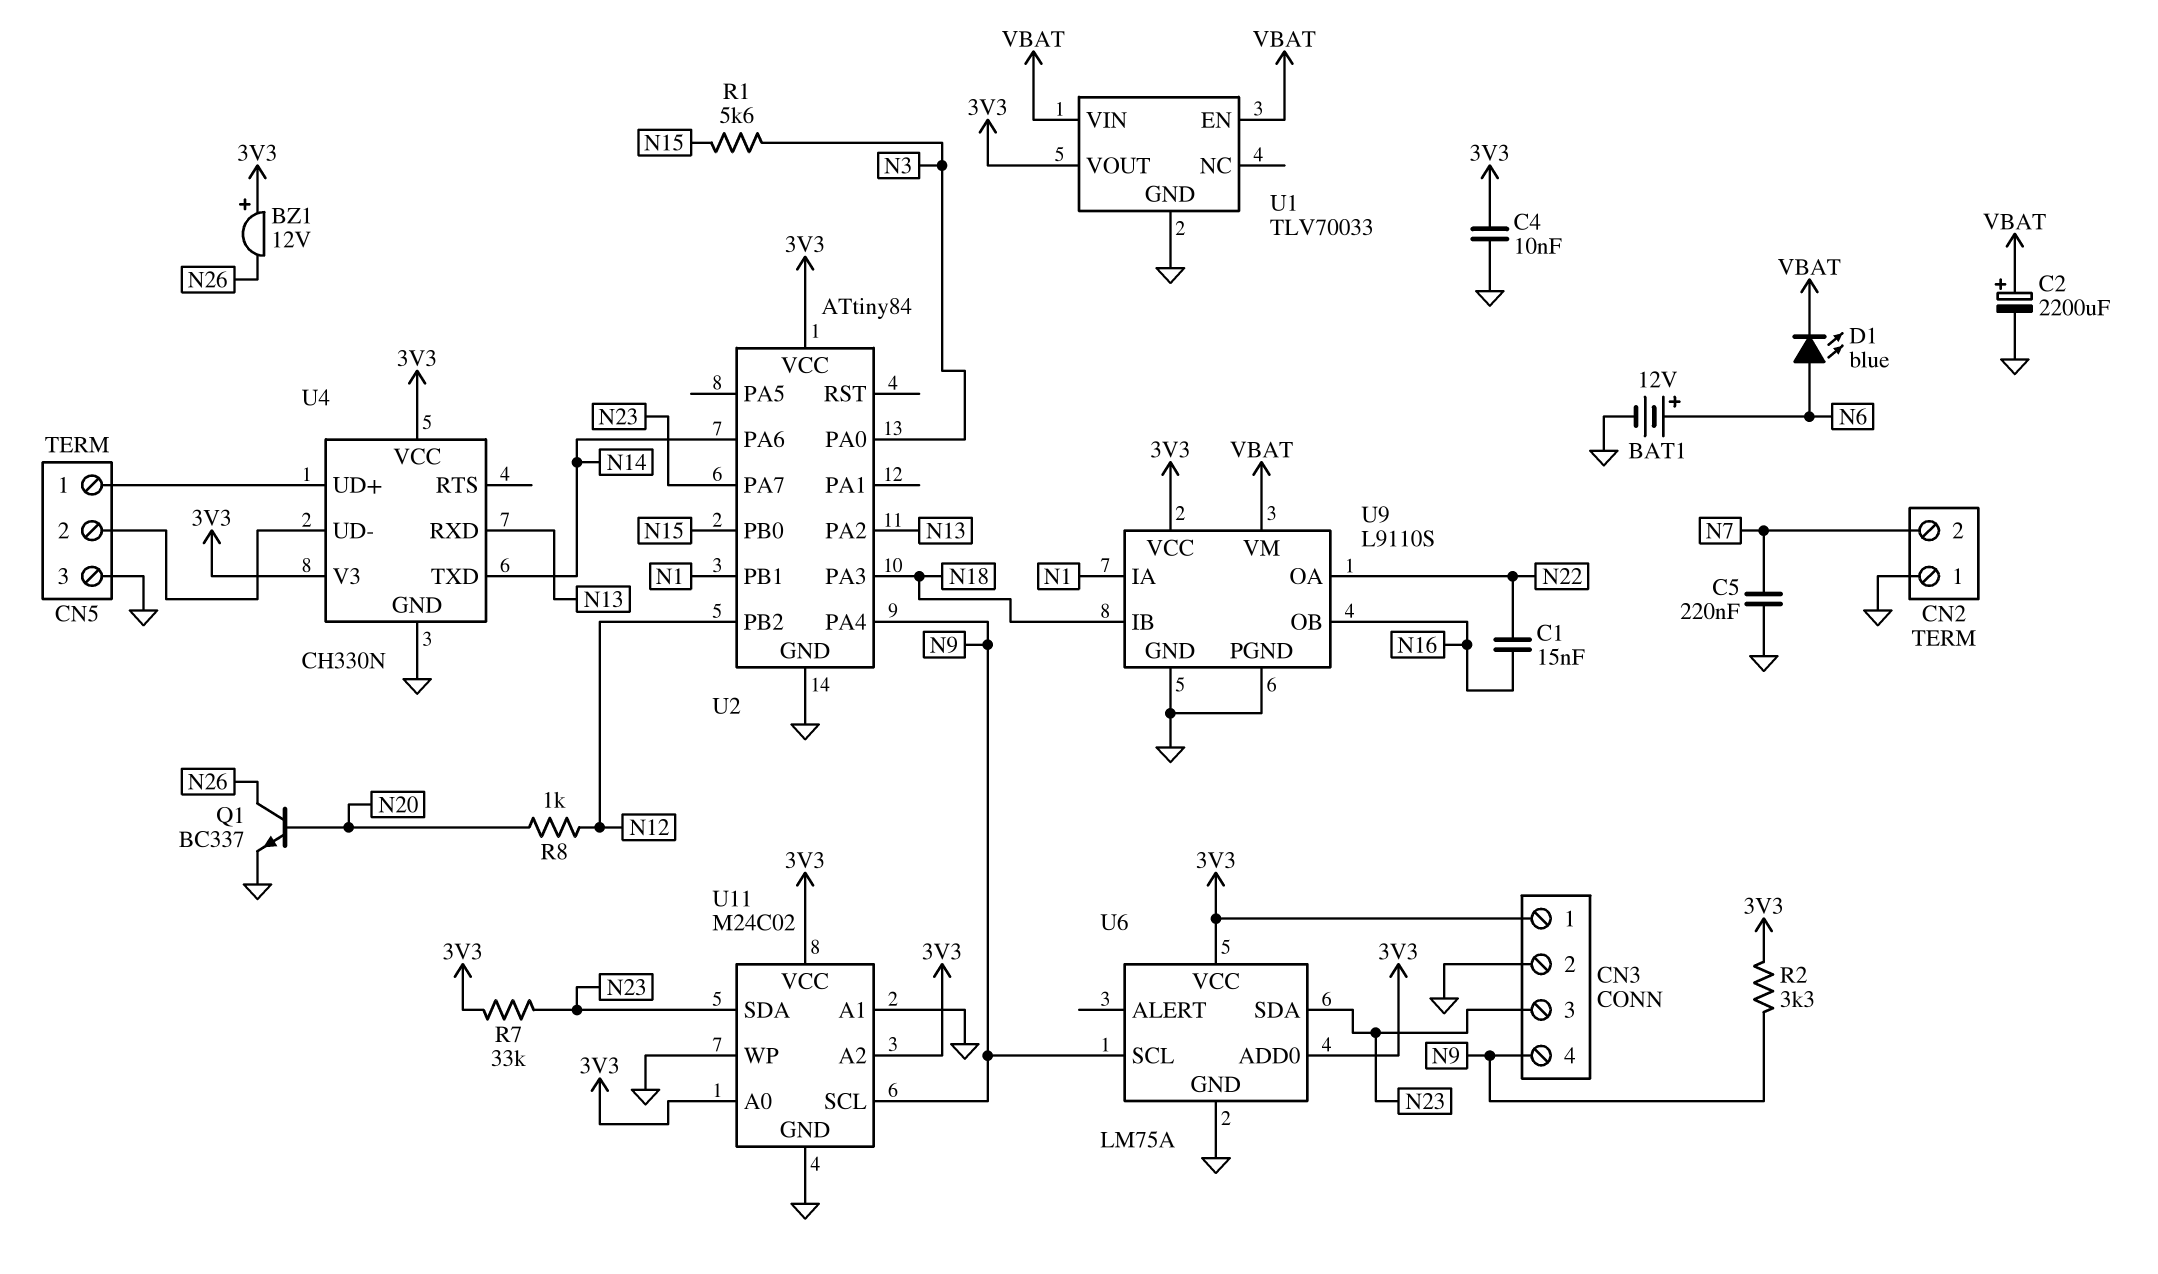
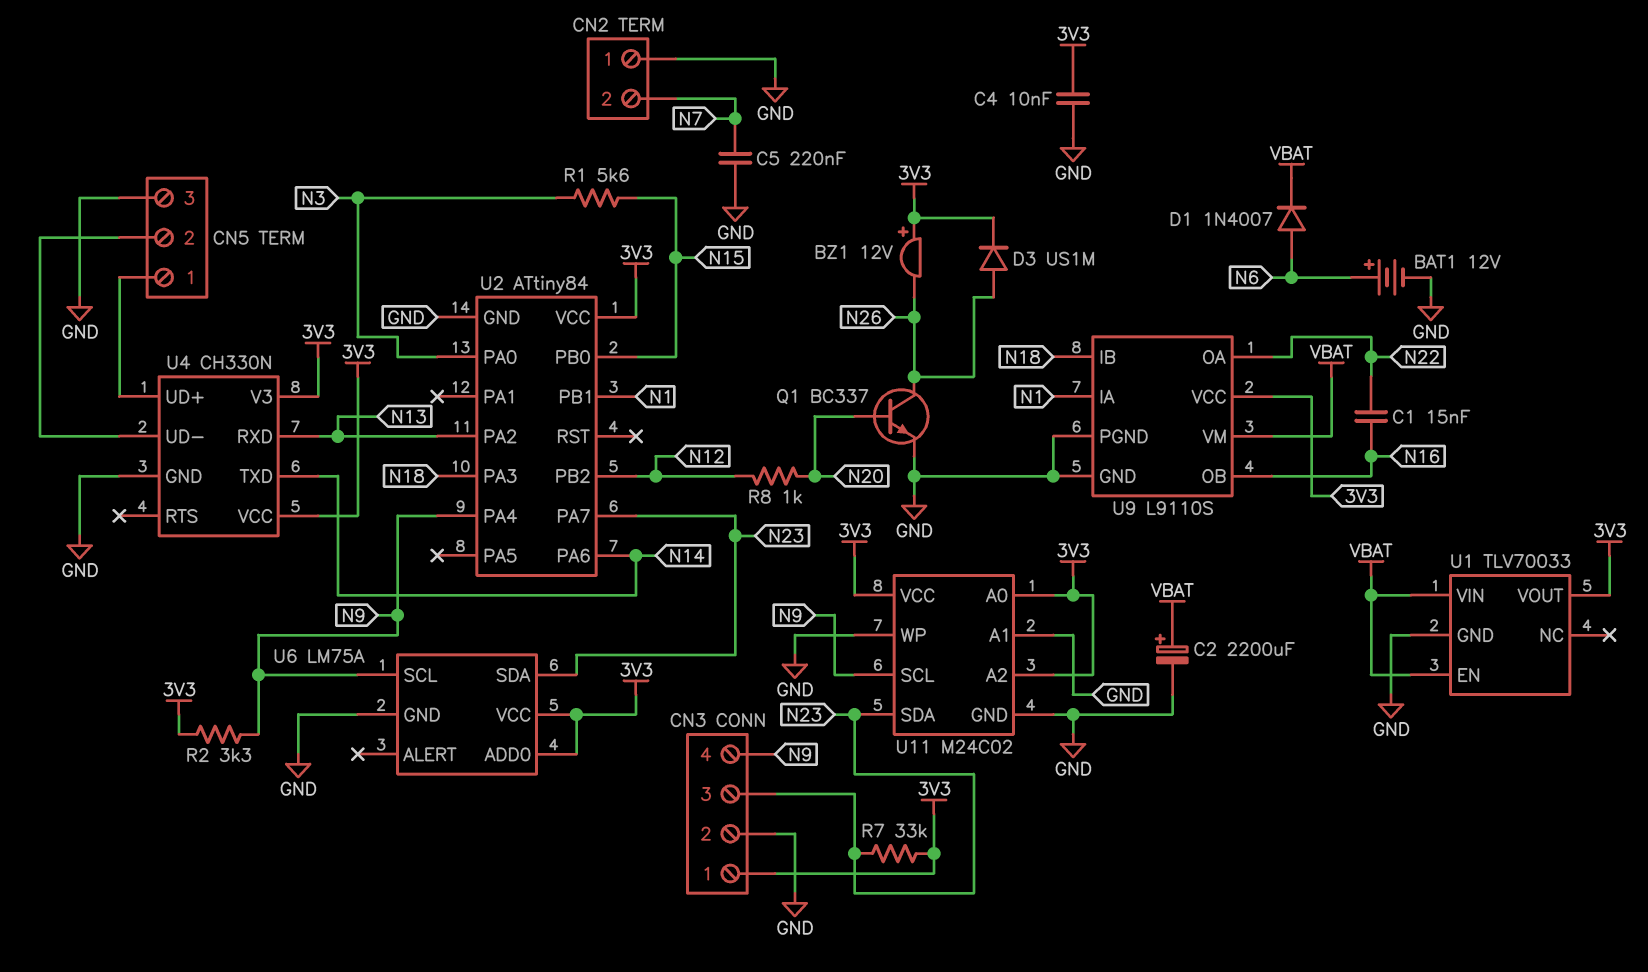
D1: LED blue (A N6, K VBAT) -> diode 1N4007 (A N6, K VBAT)
D3: none -> diode US1M (A N26, K 3V3)

